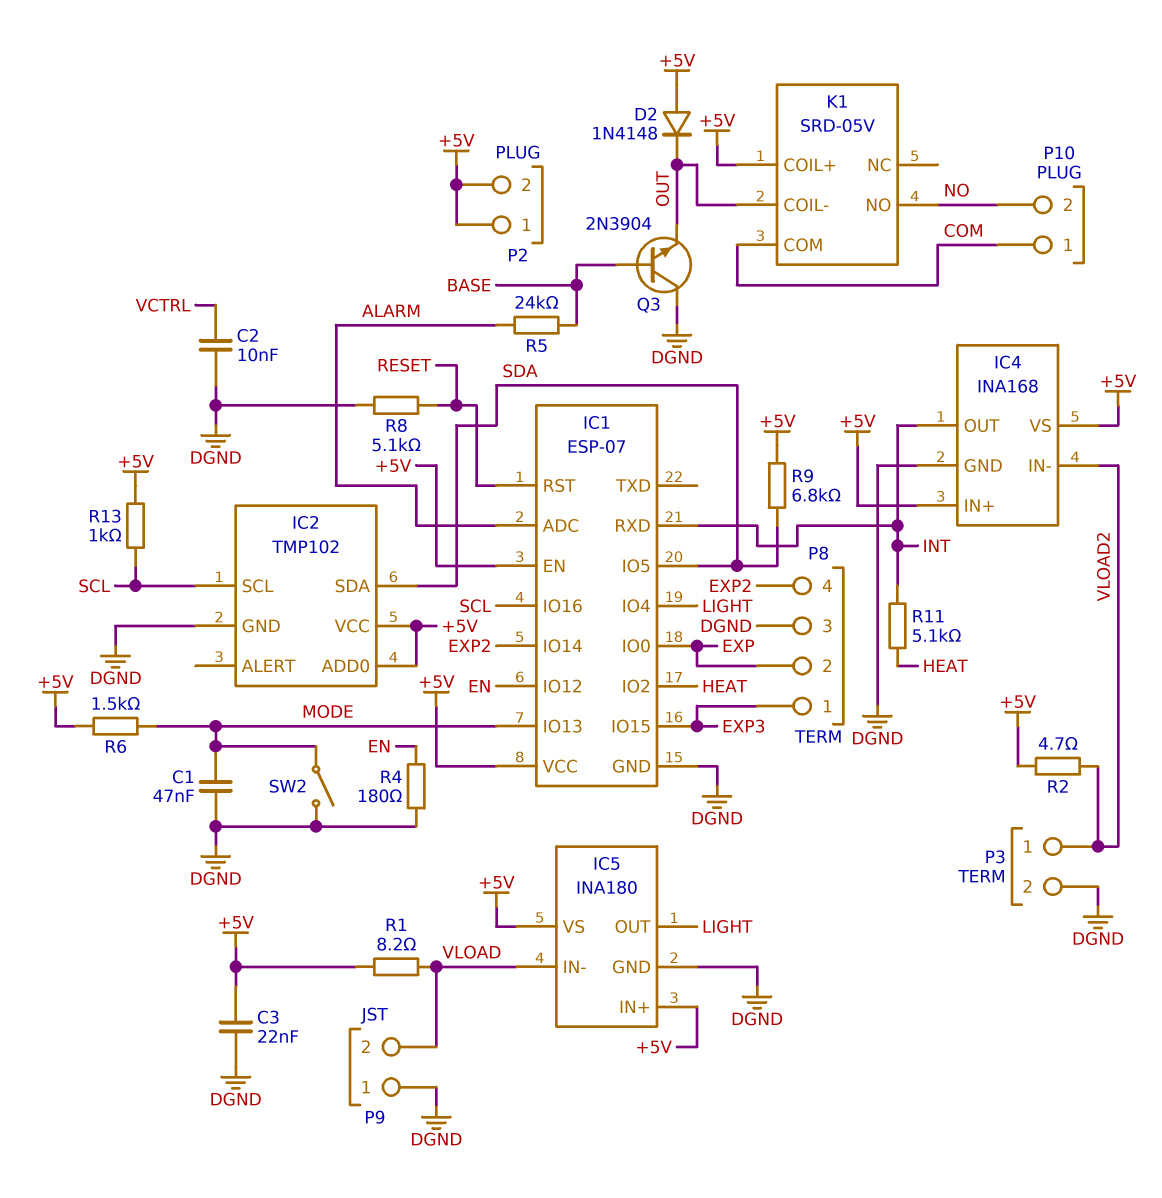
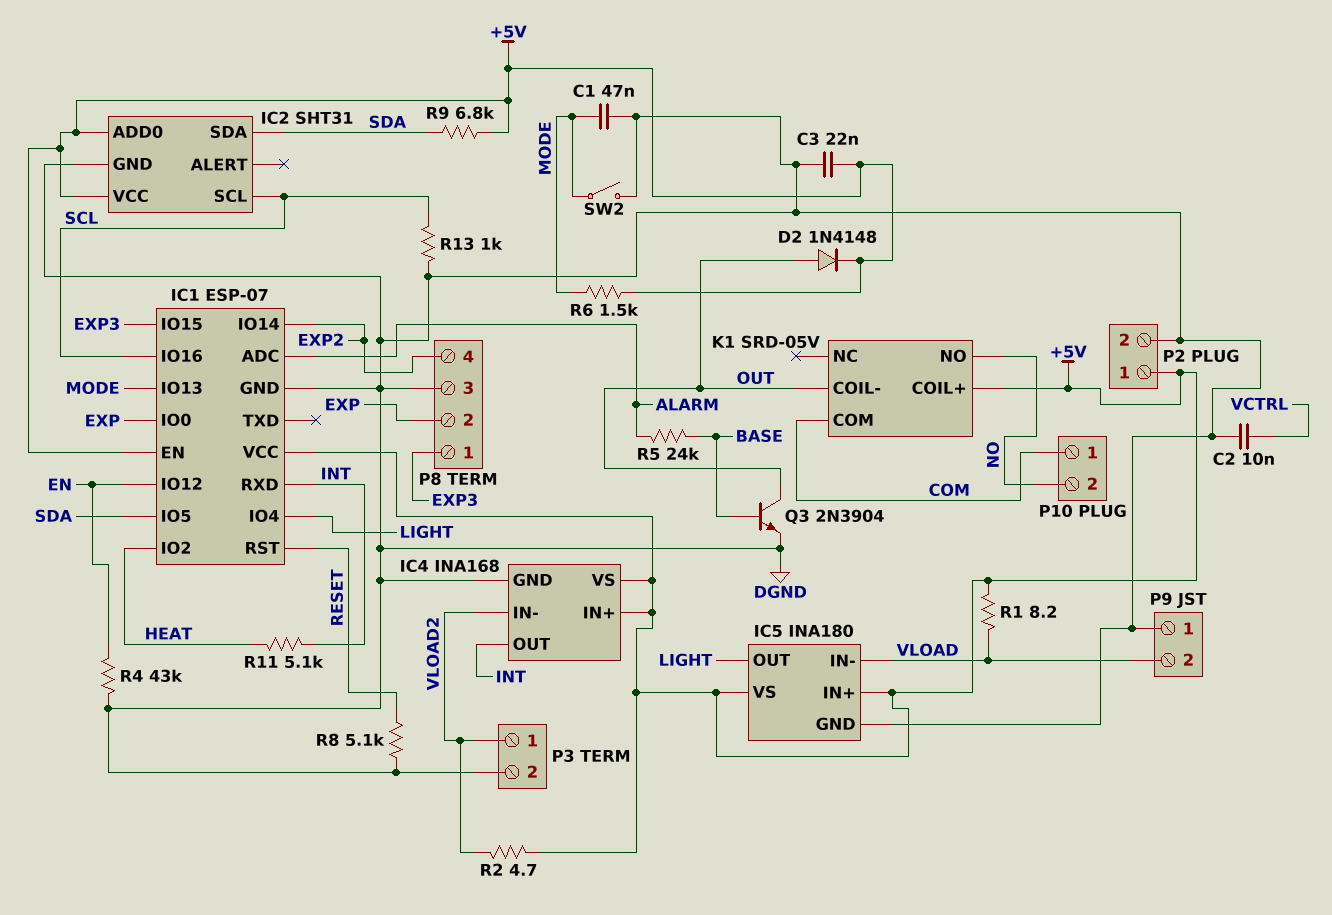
D2: diode 1N4148 (A +5V, K OUT) -> diode 1N4148 (A OUT, K +5V)
IC2: TMP102 -> SHT31
P2 pin 2: +5V -> DGND
Q3: NPN 2N3904 (B BASE, C DGND, E OUT) -> NPN 2N3904 (B BASE, C OUT, E DGND)
R4: 180 (DGND, EN) -> 43k (DGND, EN)
R13: 1k (+5V, SCL) -> 1k (DGND, SCL)

